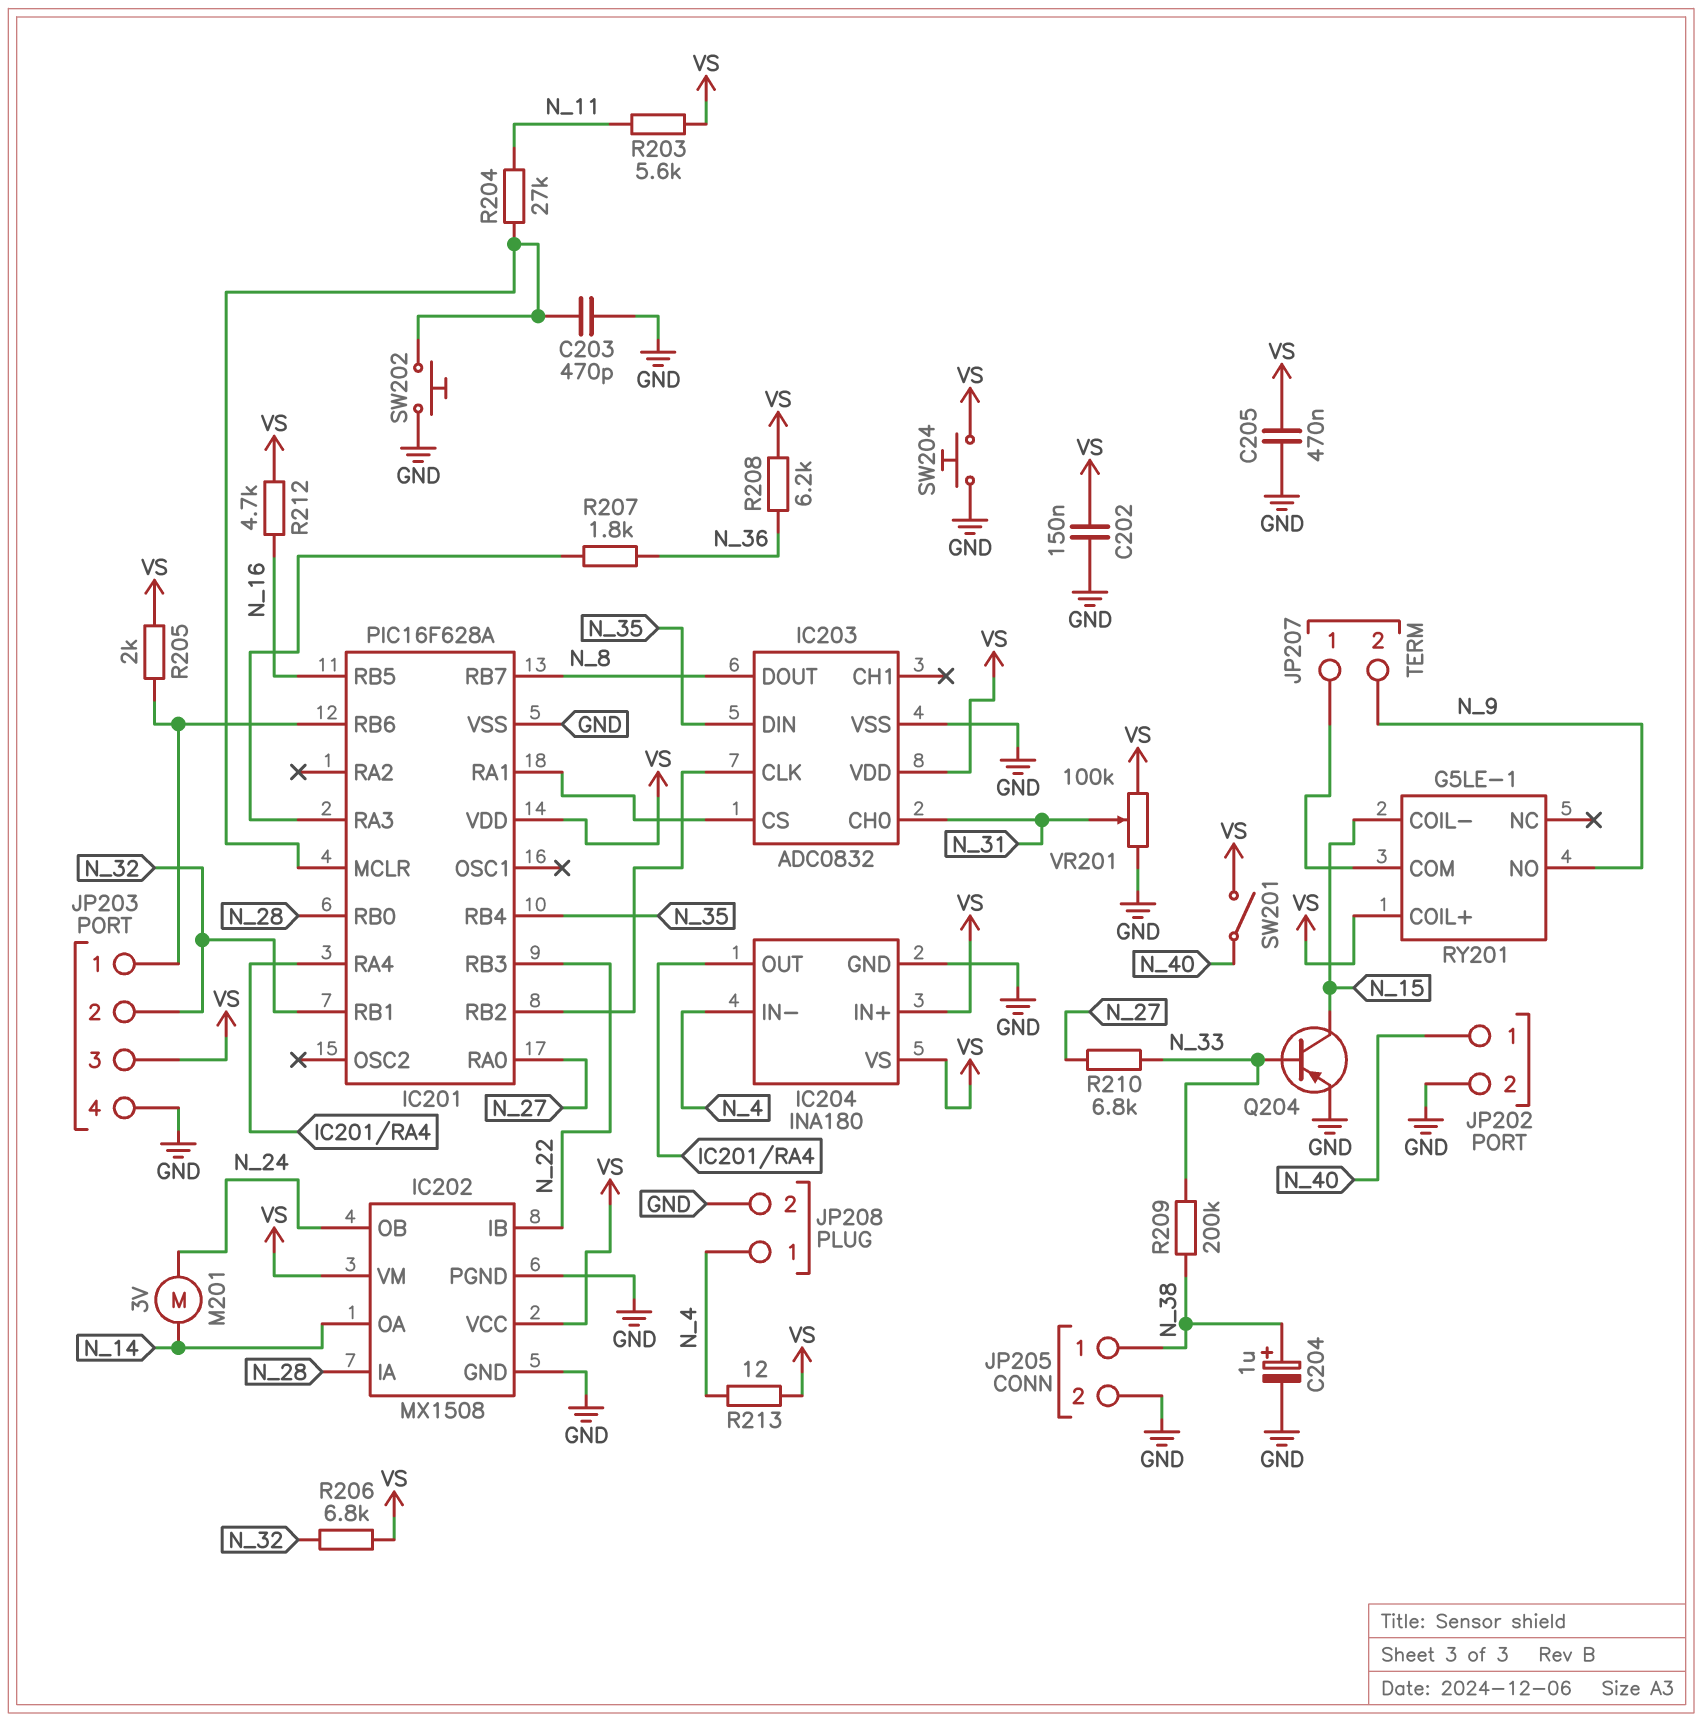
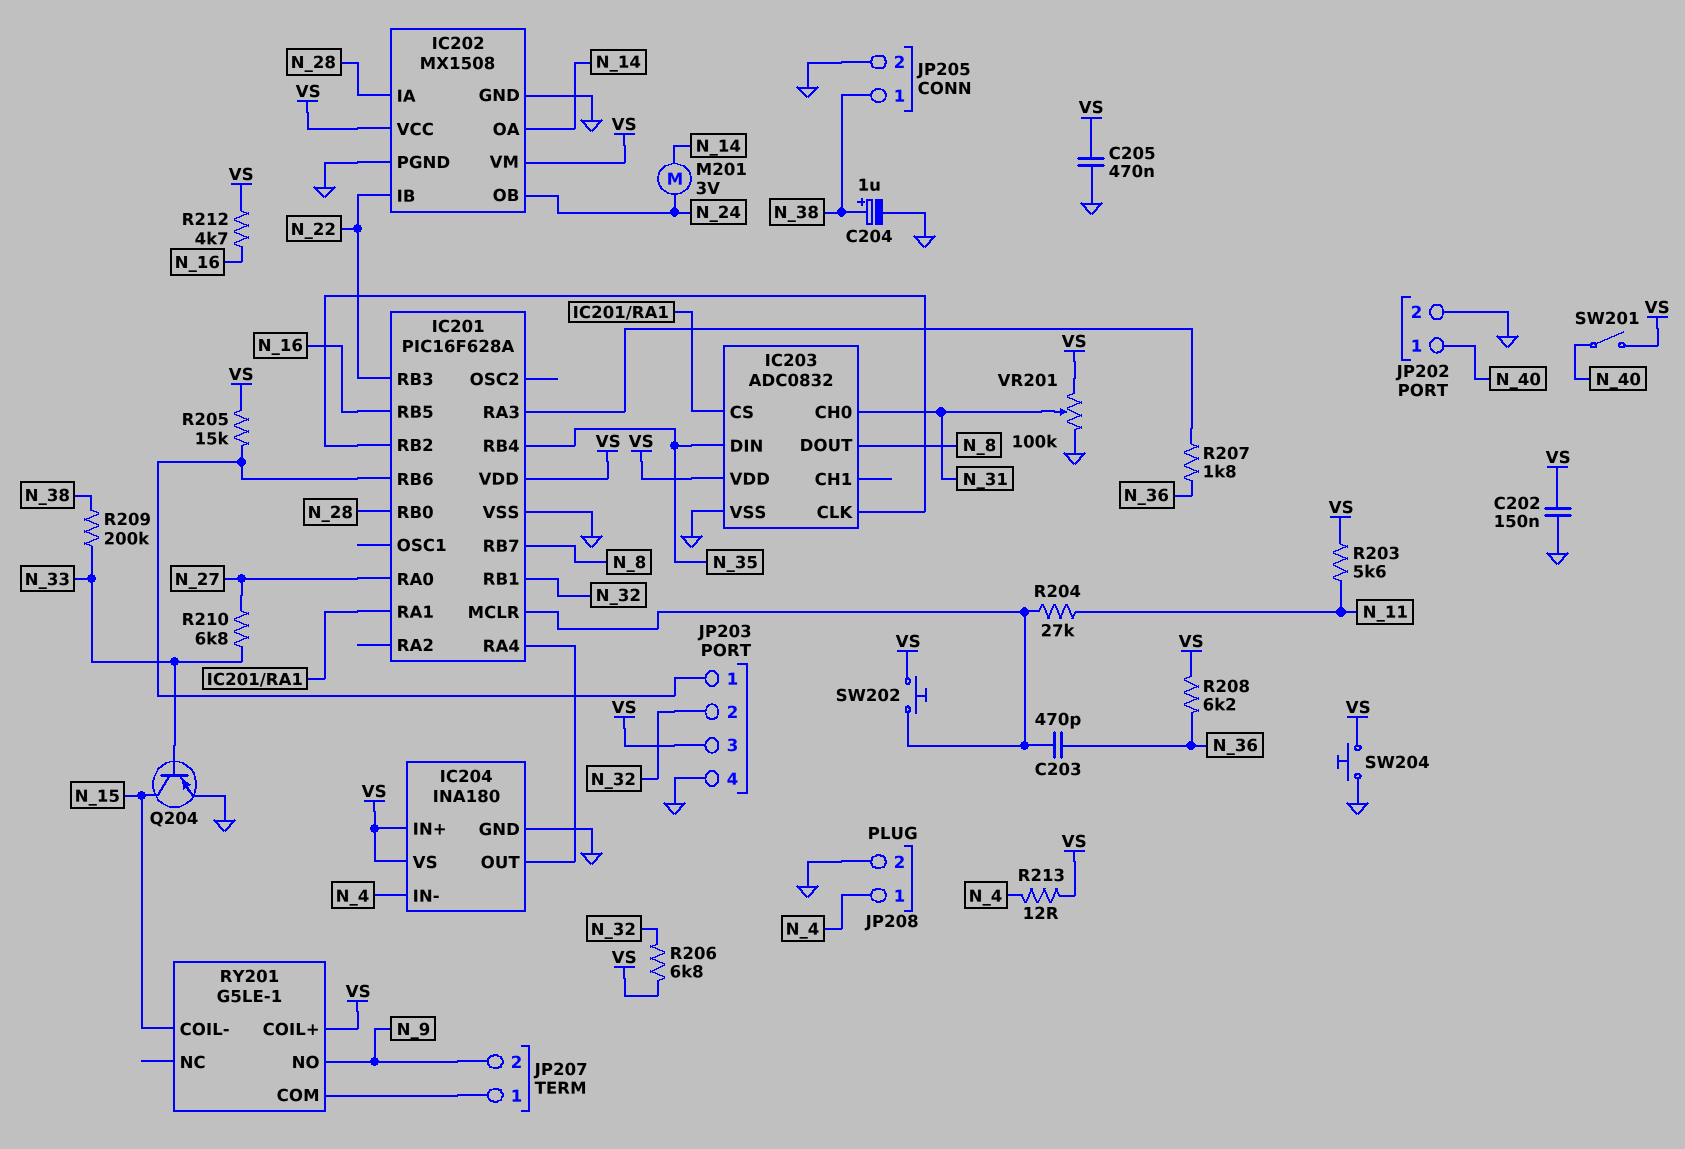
C203: 470pF (GND, IC201/MCLR) -> 470pF (IC201/MCLR, N_36)
R205: 2k (IC201/RB6, VS) -> 15k (IC201/RB6, VS)
SW202: button (GND, IC201/MCLR) -> button (IC201/MCLR, VS)

